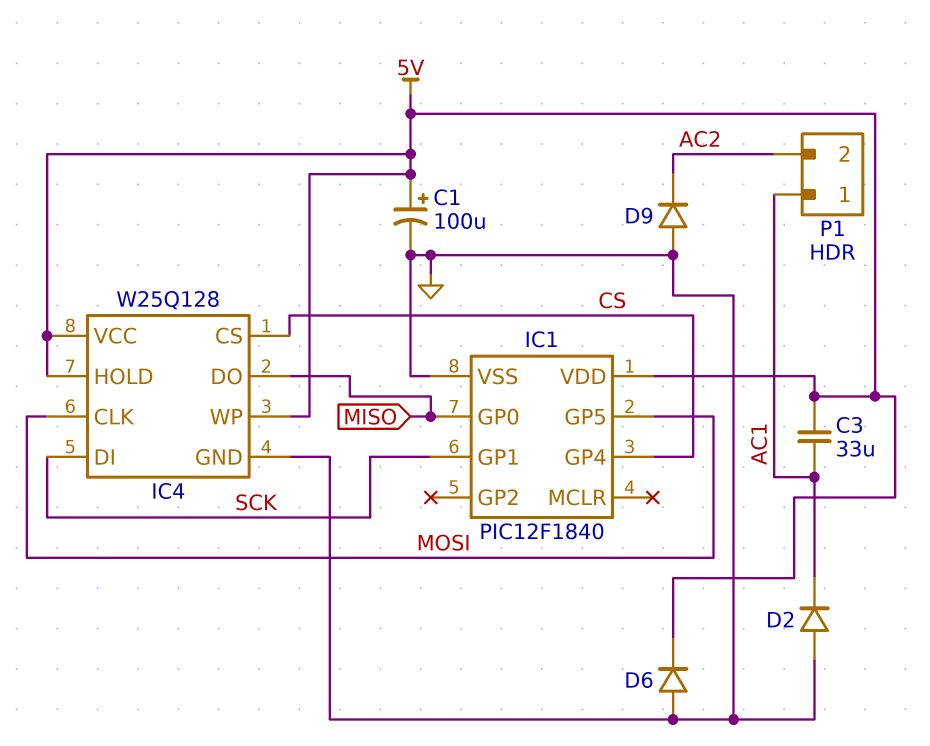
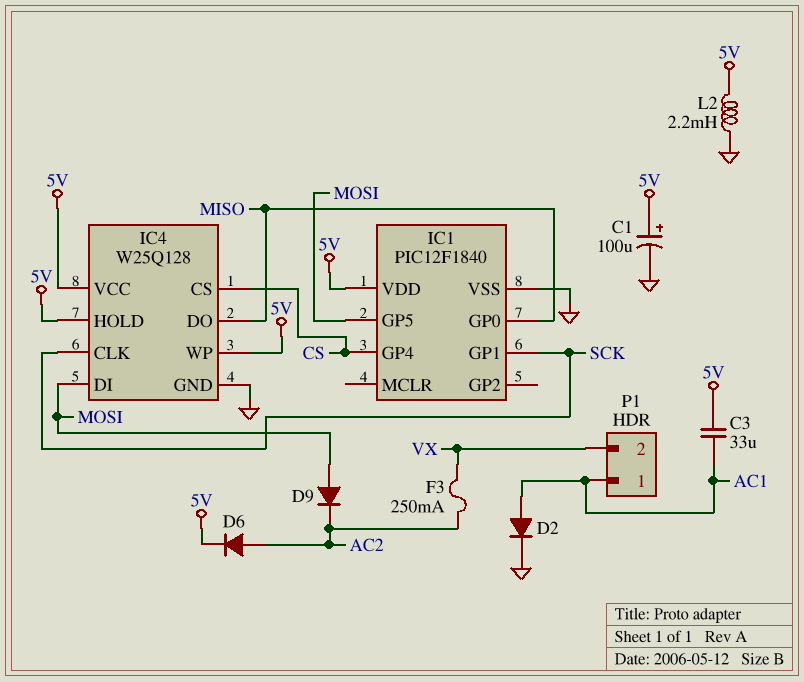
D2: diode (A GND, K AC1) -> diode (A AC1, K GND)
D6: diode (A GND, K 5V) -> diode (A AC2, K 5V)
D9: diode (A GND, K AC2) -> diode (A MOSI, K AC2)
F3: none -> 250mA (AC2, VX)
IC4 pin CLK: MOSI -> SCK
IC4 pin DI: SCK -> MOSI
L2: none -> 2.2mH (5V, GND)
P1 pin 2: AC2 -> VX

